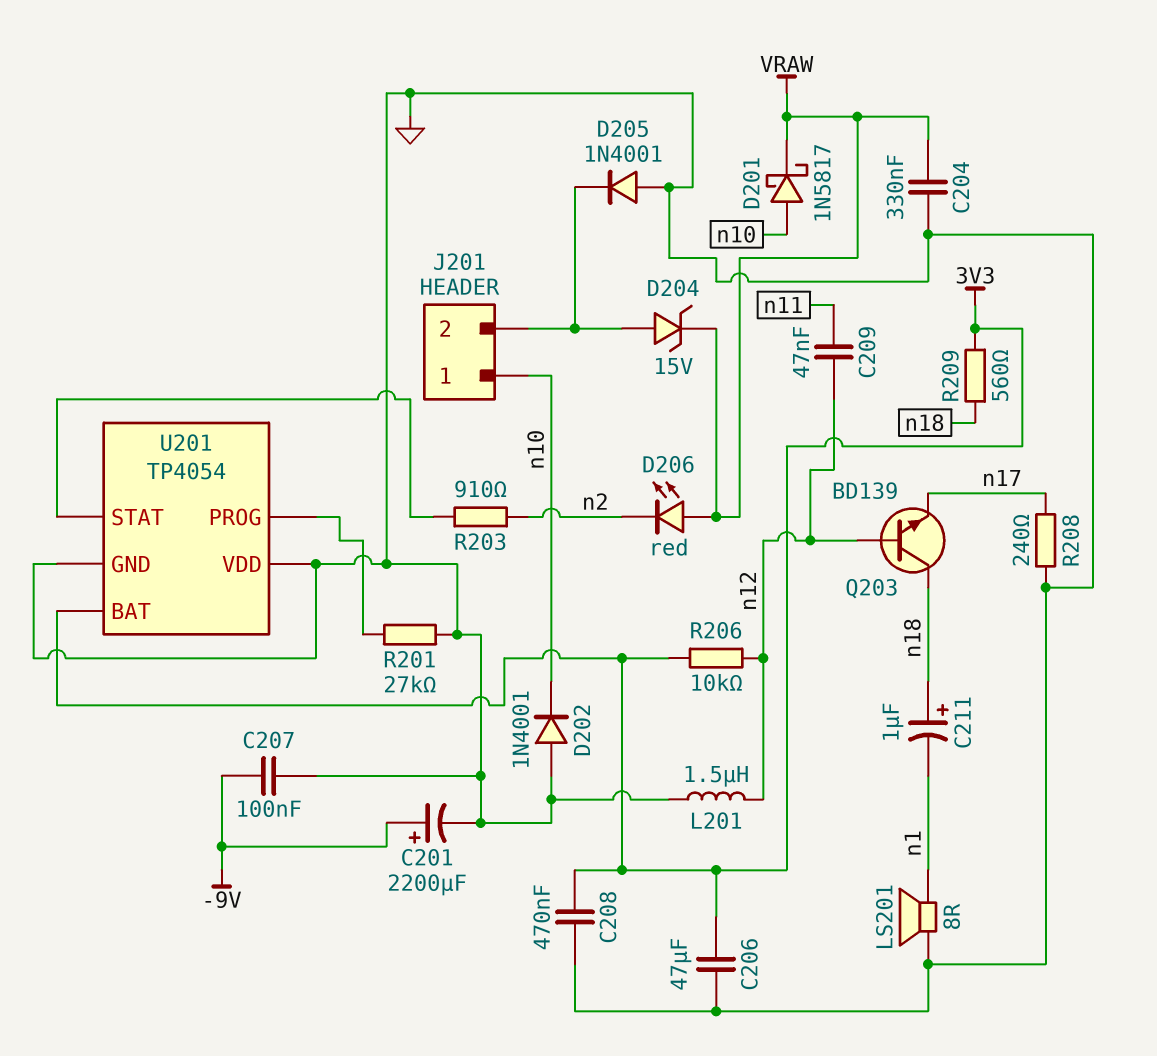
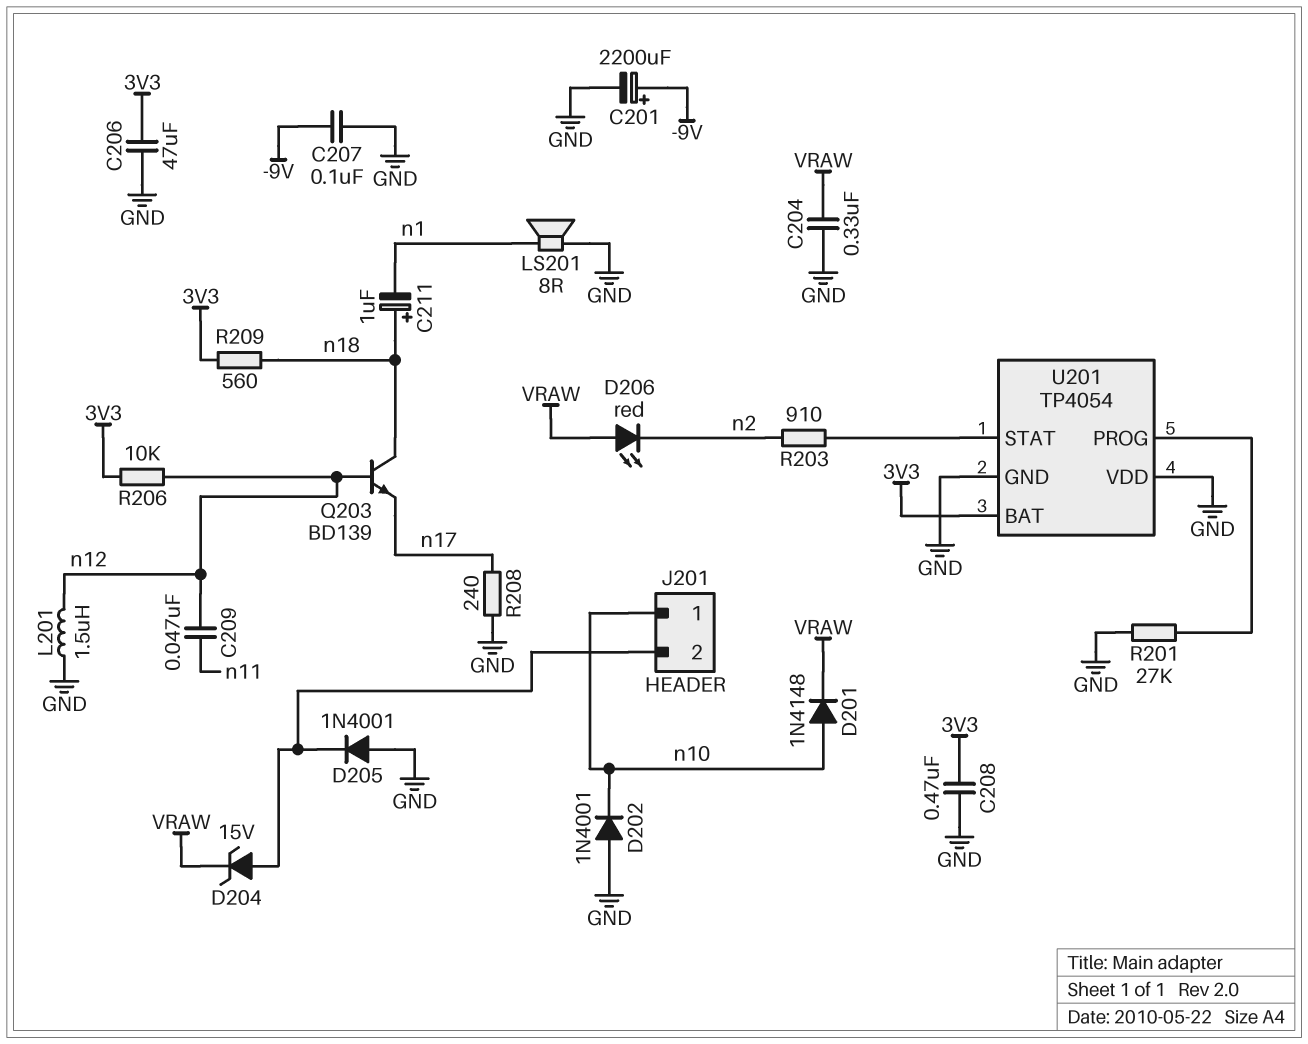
D201: schottky 1N5817 (A n10, K VRAW) -> diode 1N4148 (A n10, K VRAW)

